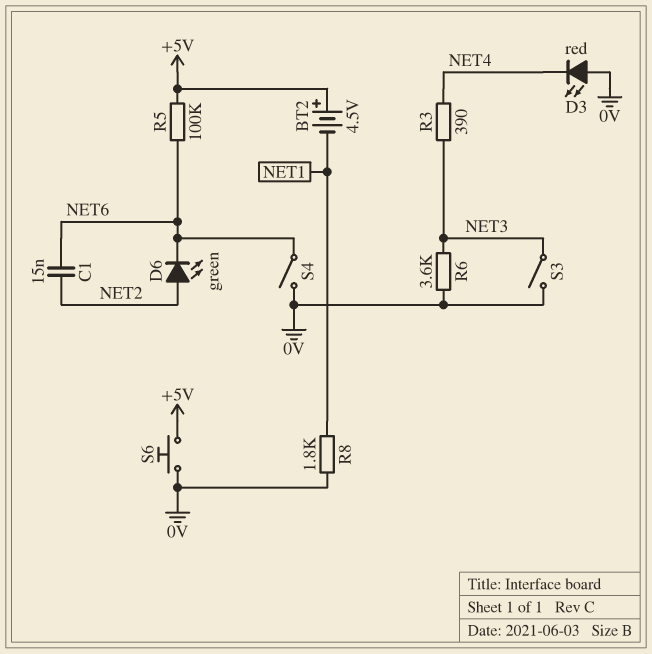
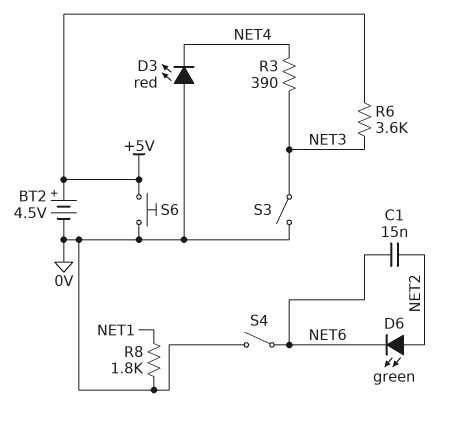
BT2: 4.5V (plus +5V, minus NET1) -> 4.5V (plus +5V, minus 0V)
R5: 100k (+5V, NET6) -> none
R6: 3.6k (0V, NET3) -> 3.6k (+5V, NET3)

